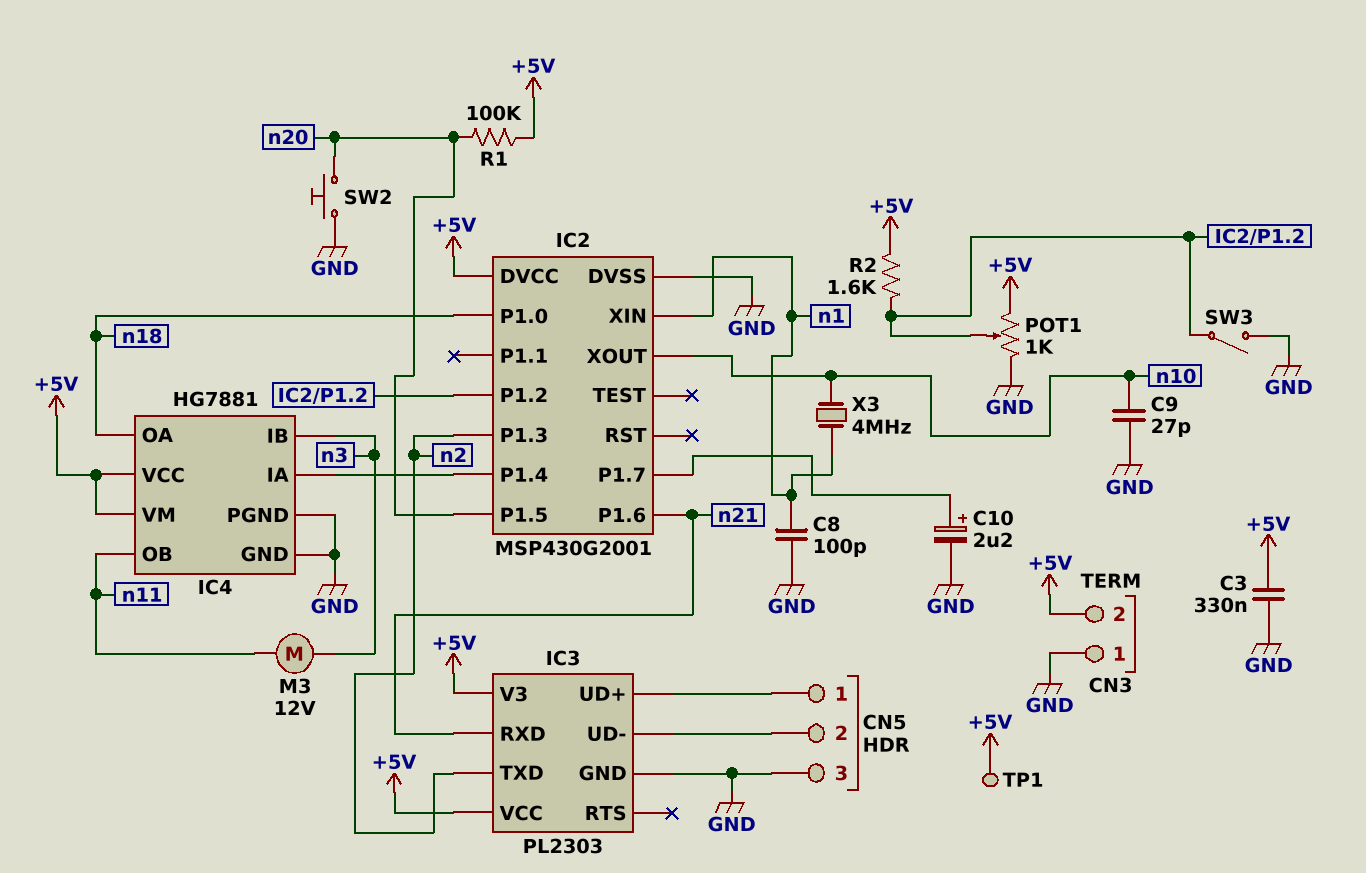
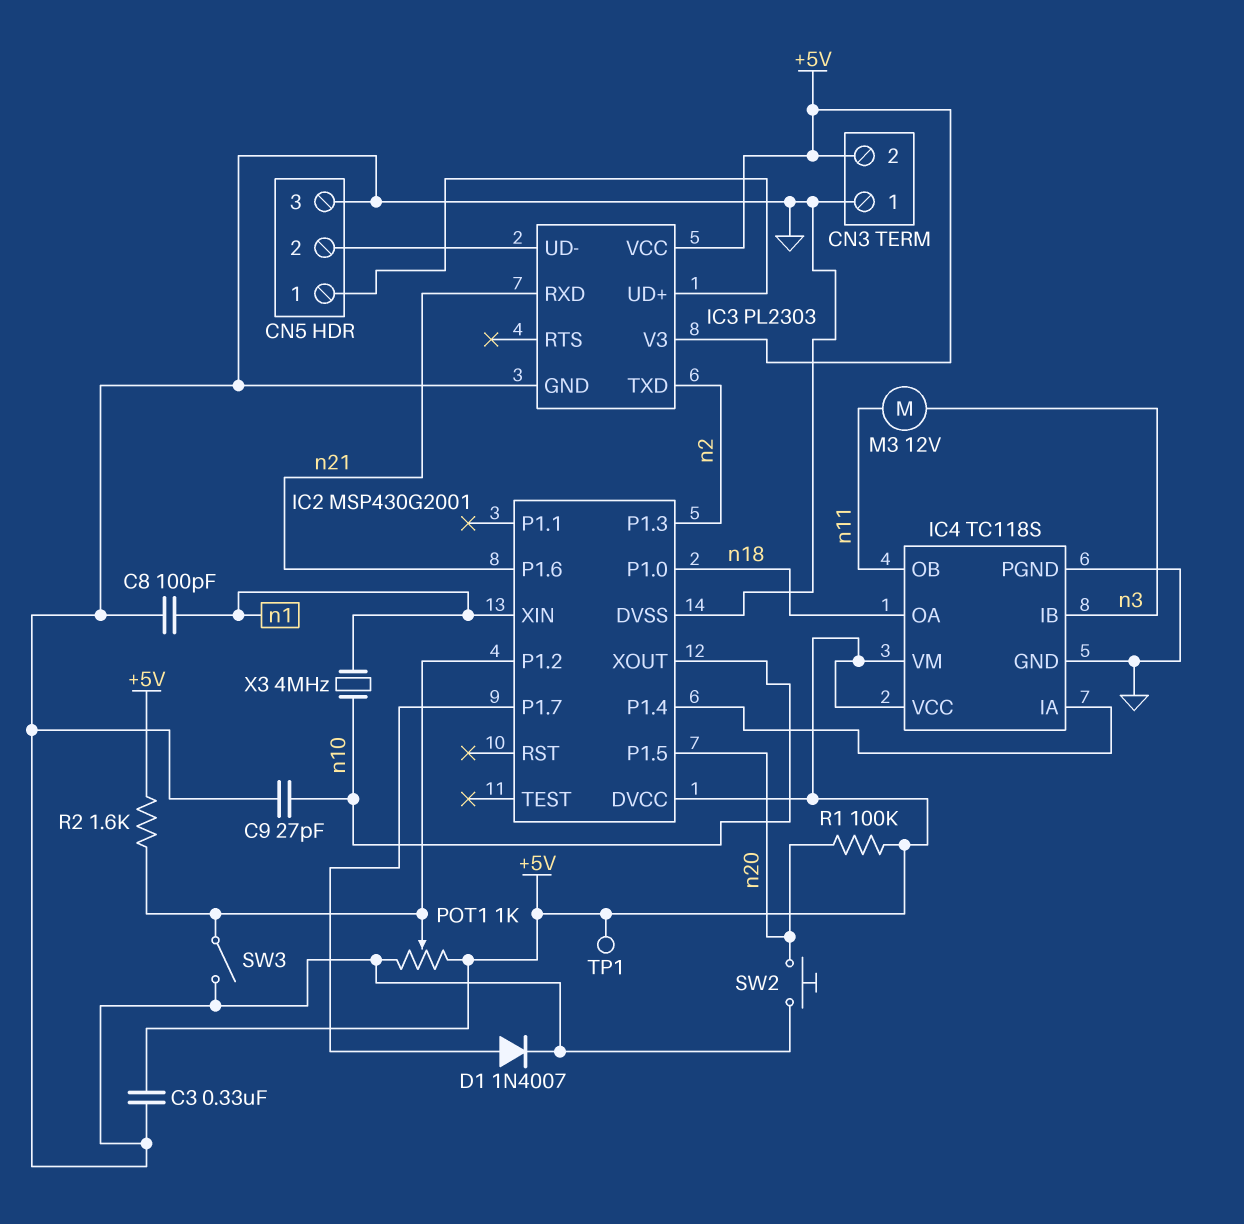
C10: 2.2uF (plus IC2/P1.7, minus GND) -> none
D1: none -> diode 1N4007 (A IC2/P1.7, K GND)
IC4: HG7881 -> TC118S

